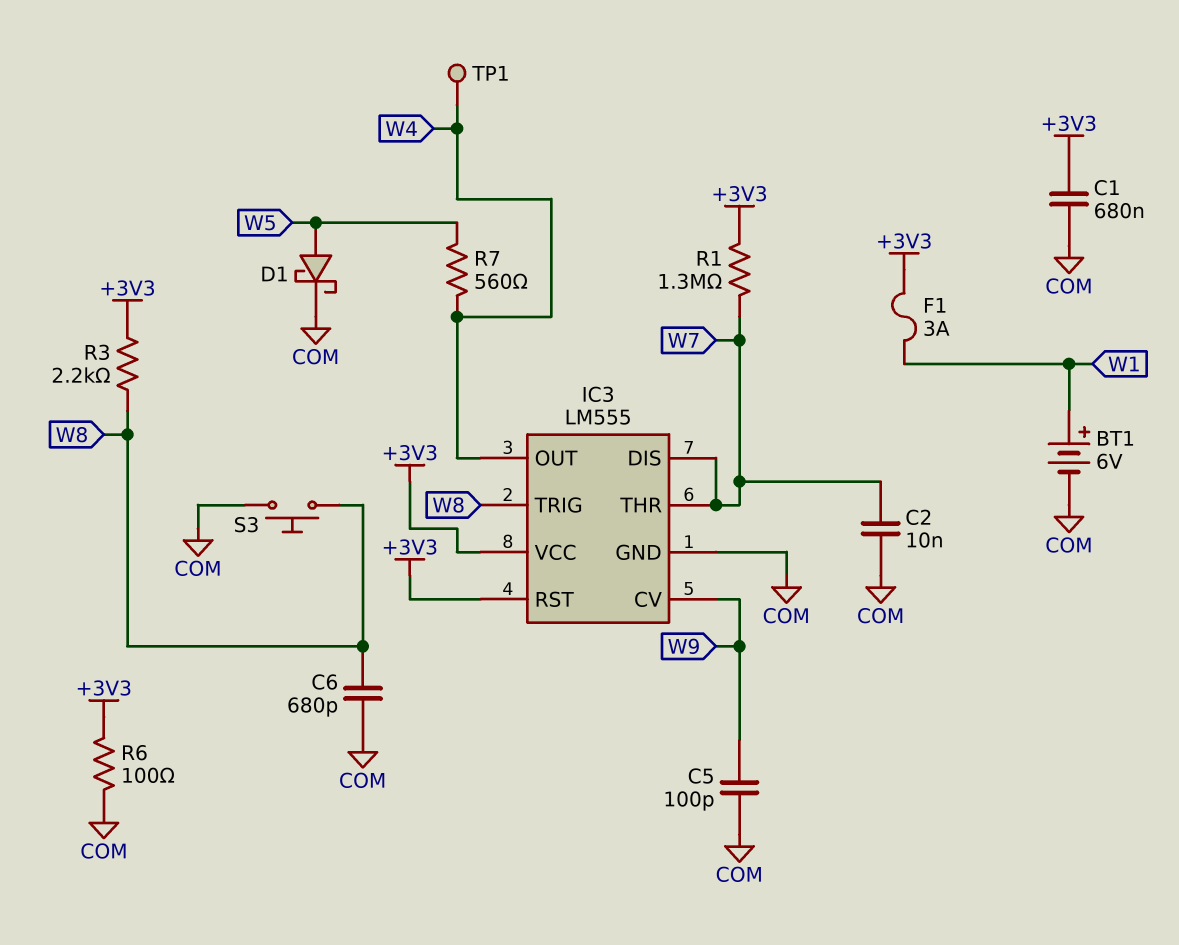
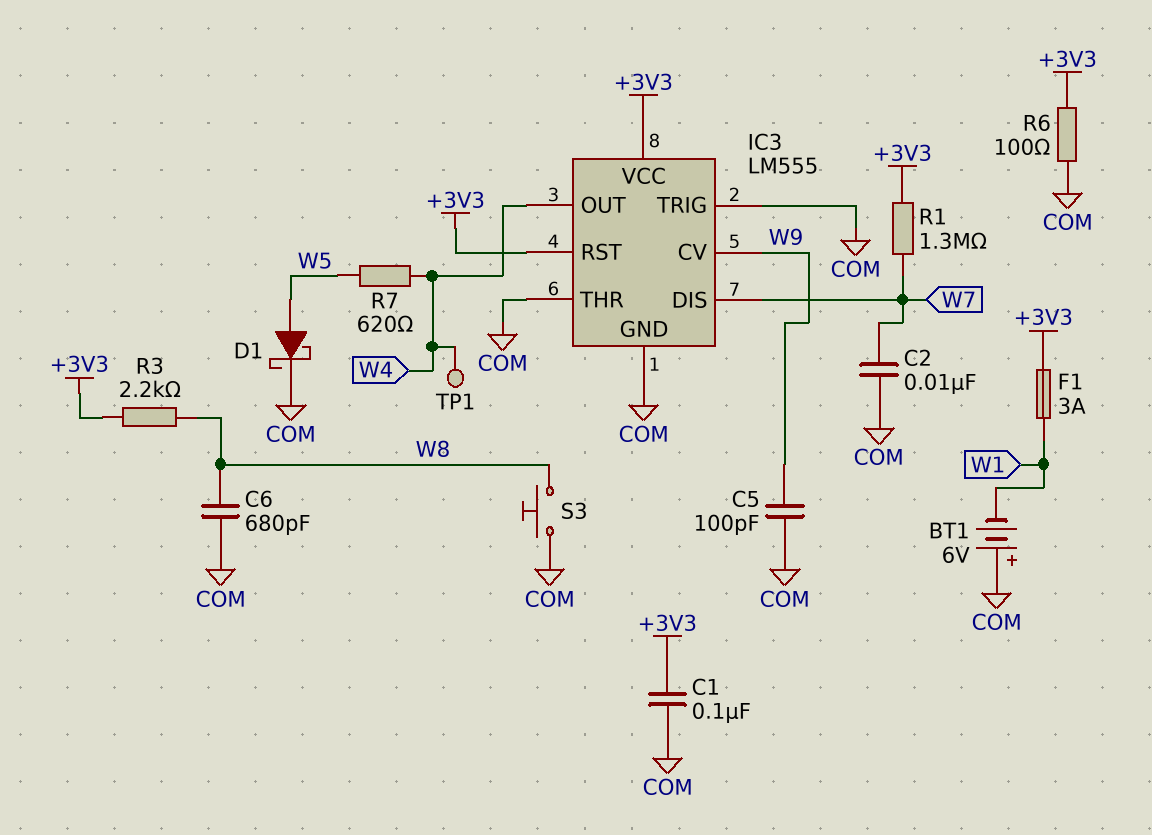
BT1: 6V (plus W1, minus COM) -> 6V (plus COM, minus W1)
C1: 680nF (+3V3, COM) -> 100nF (+3V3, COM)
IC3 pin THR: W7 -> COM
IC3 pin TRIG: W8 -> COM
R7: 560 (W4, W5) -> 620 (W4, W5)

